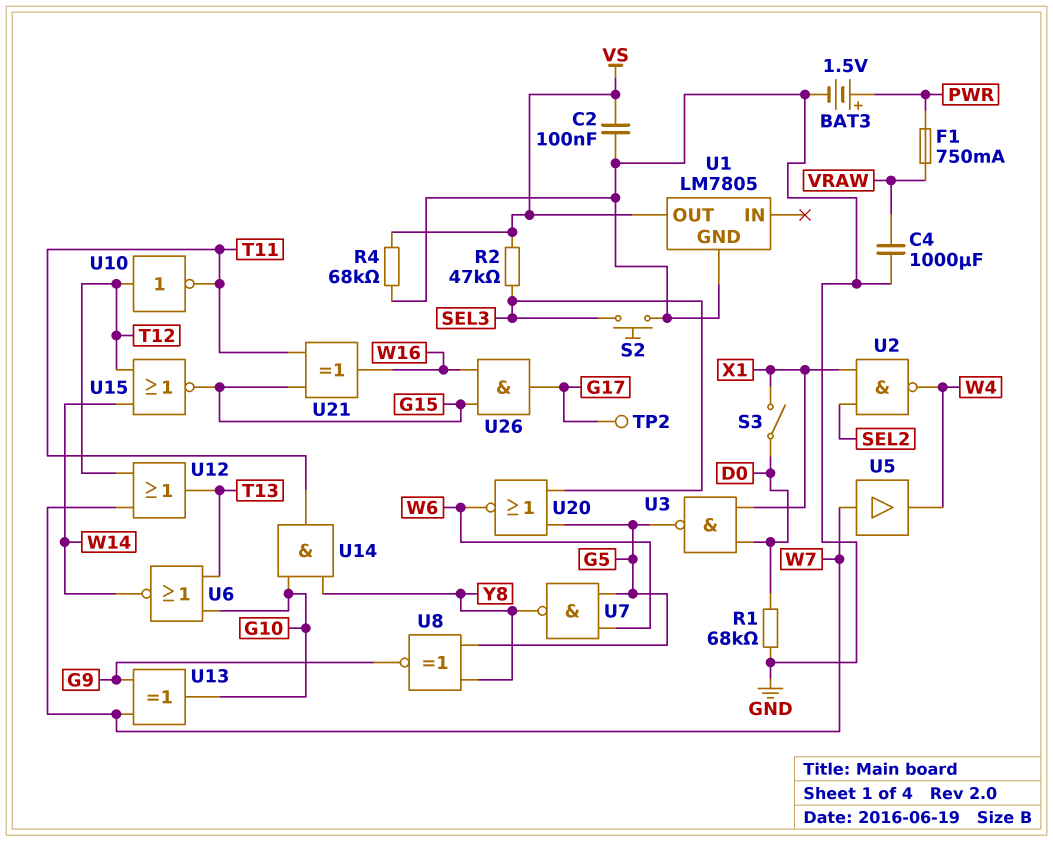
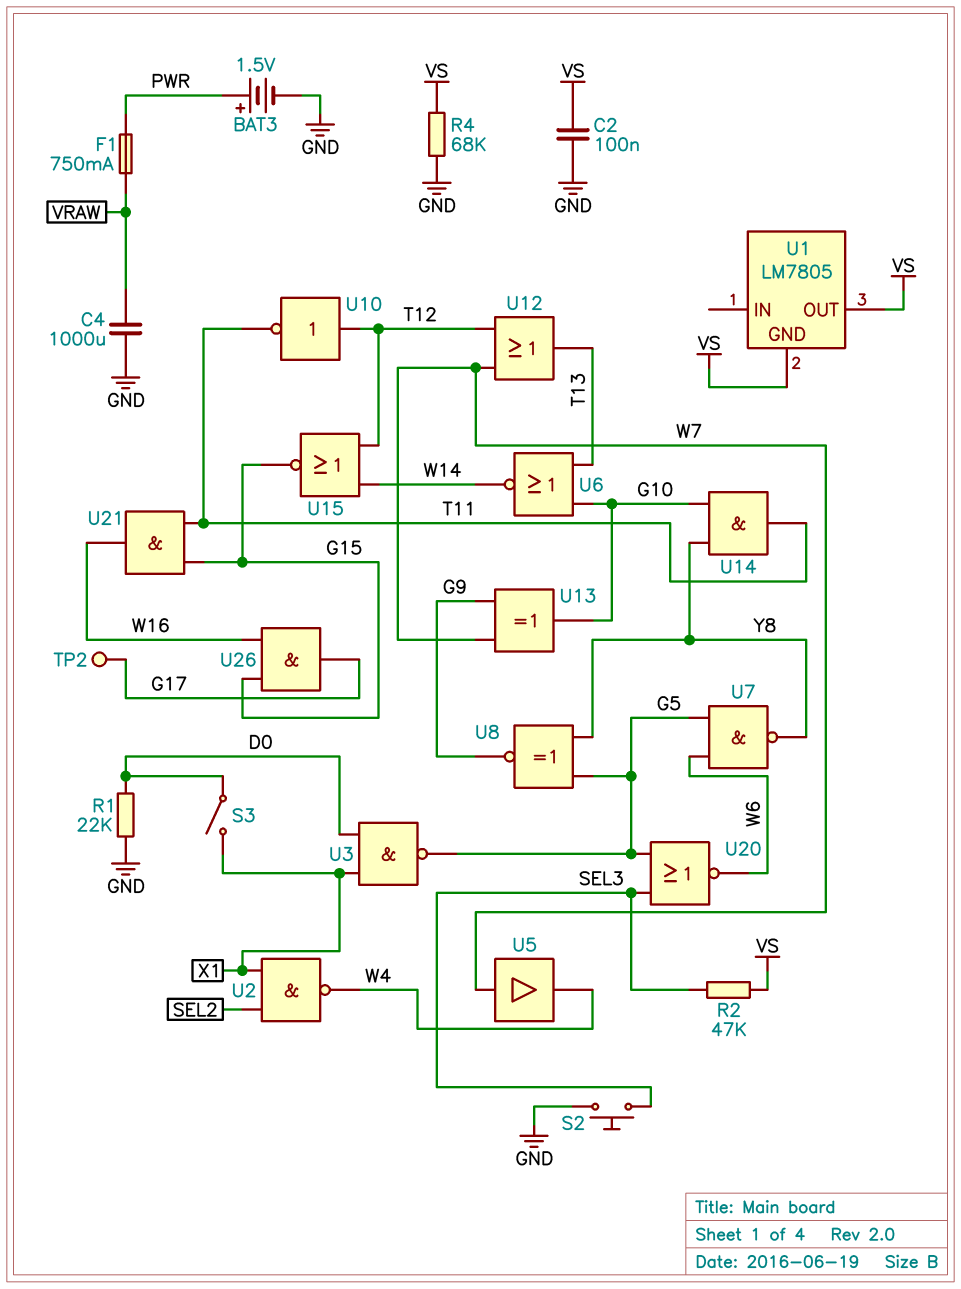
R1: 68k (D0, GND) -> 22k (D0, GND)
U1 pin GND: GND -> VS
U21: XOR (in G15, in T11, out W16) -> AND (in G15, in T11, out W16)

